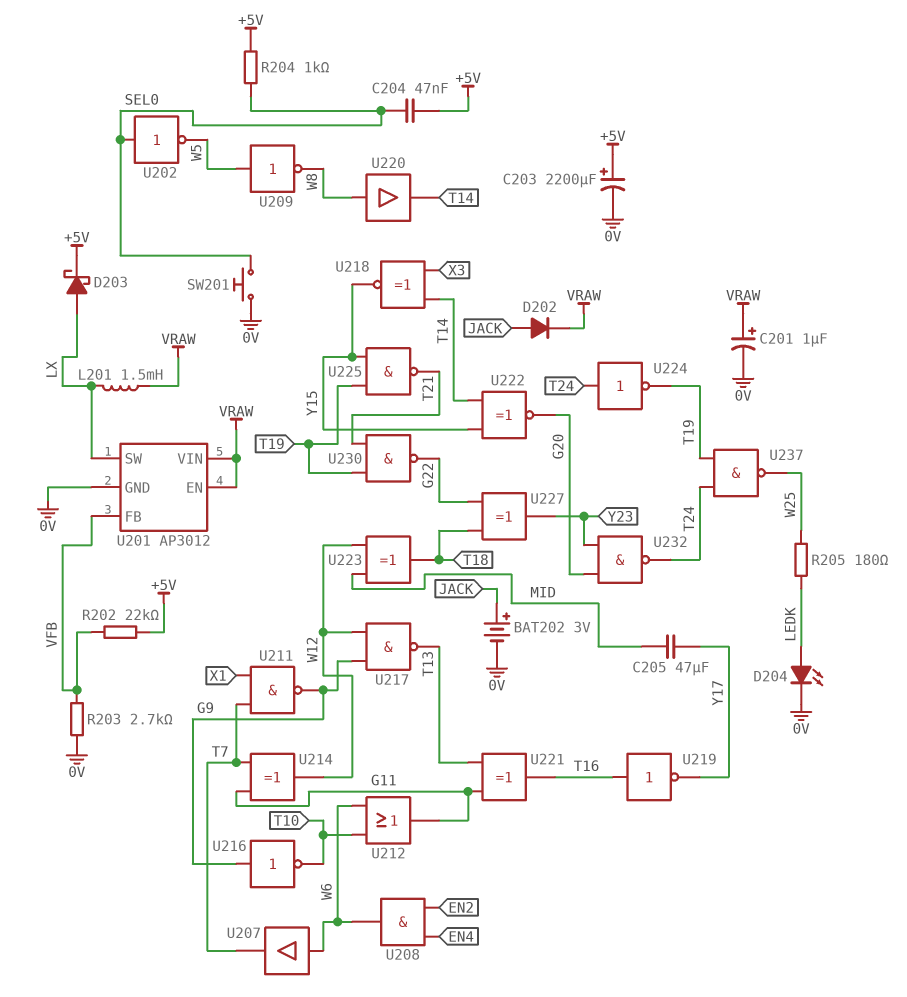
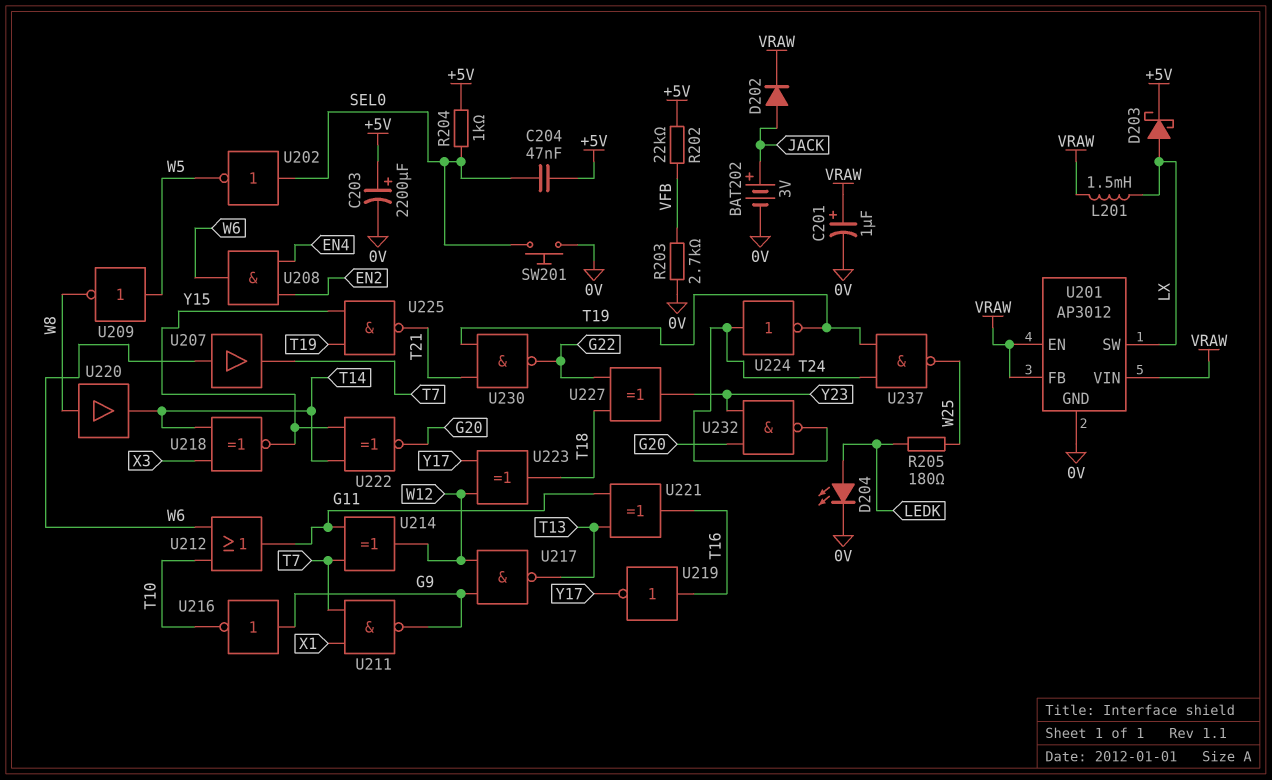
C205: 47uF (MID, Y17) -> none
U201 pin FB: VFB -> VRAW
U223: XOR (in MID, in W12, out T18) -> XOR (in W12, in Y17, out T18)

